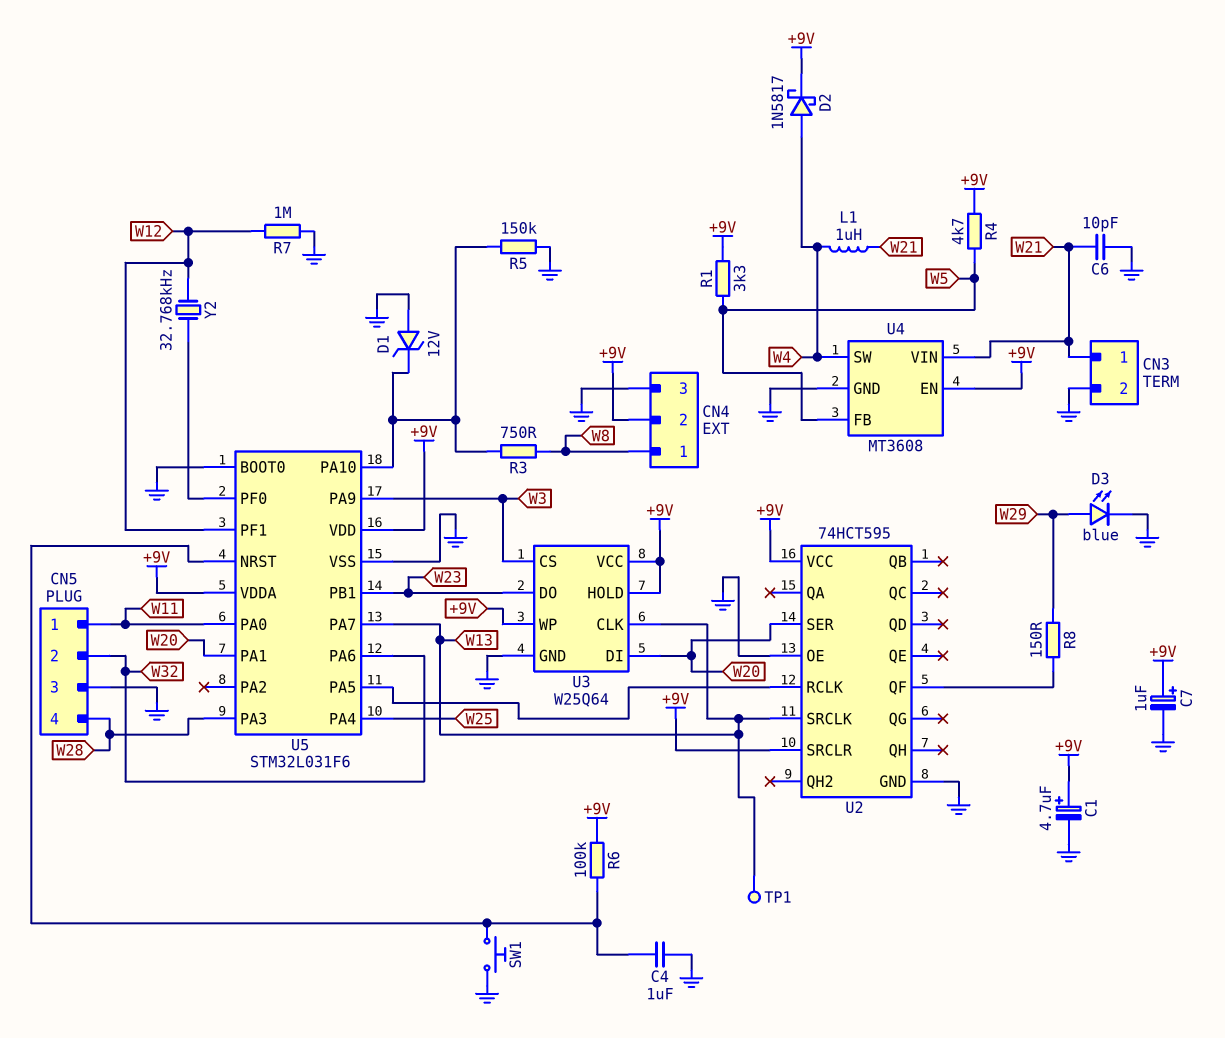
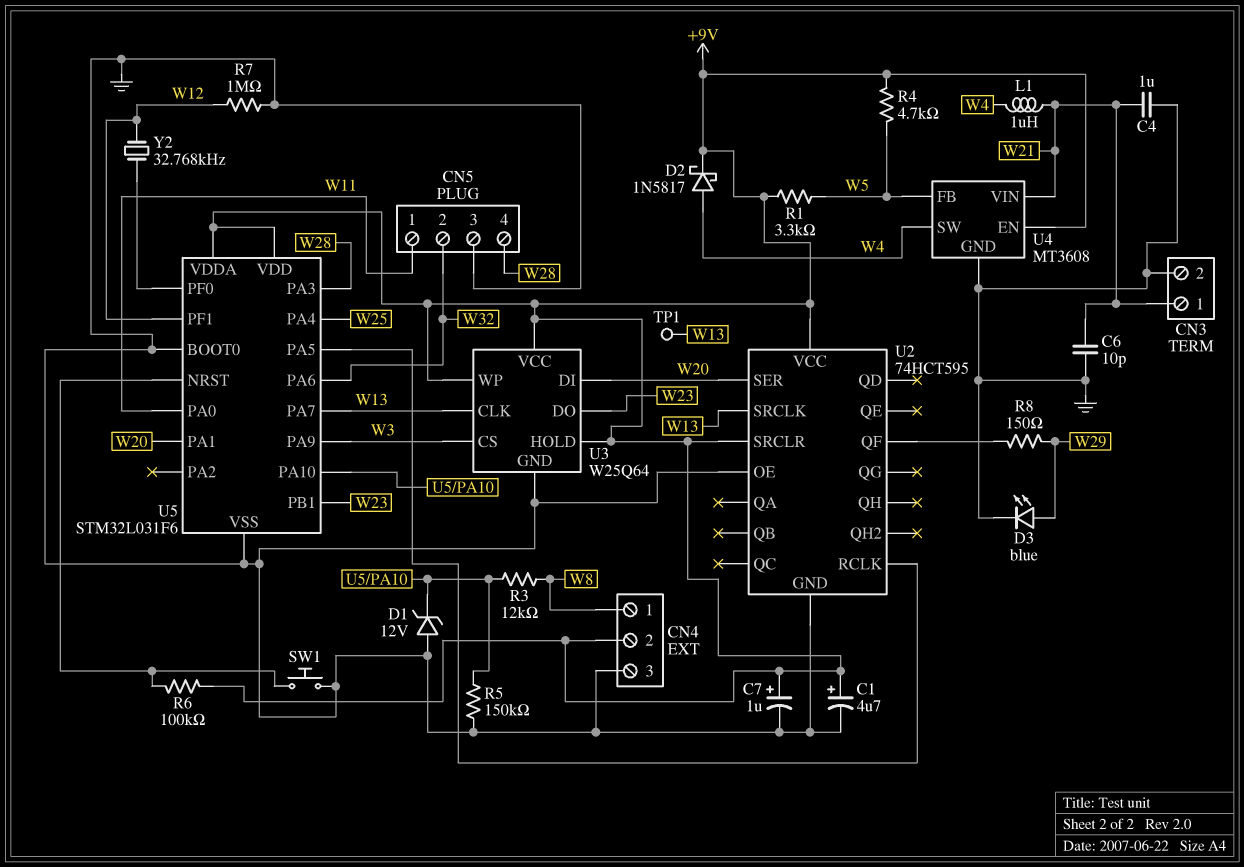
C4: 1uF (GND, U5/NRST) -> 1uF (GND, W21)
R3: 750 (U5/PA10, W8) -> 12k (U5/PA10, W8)

